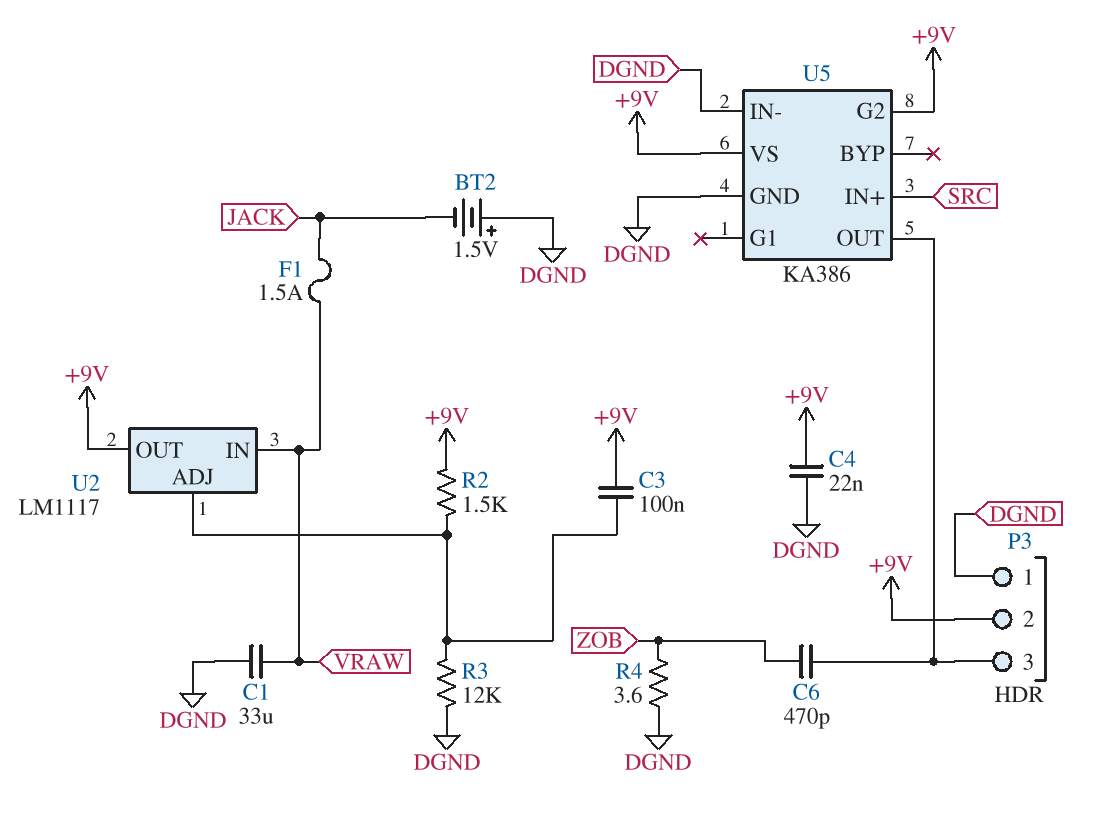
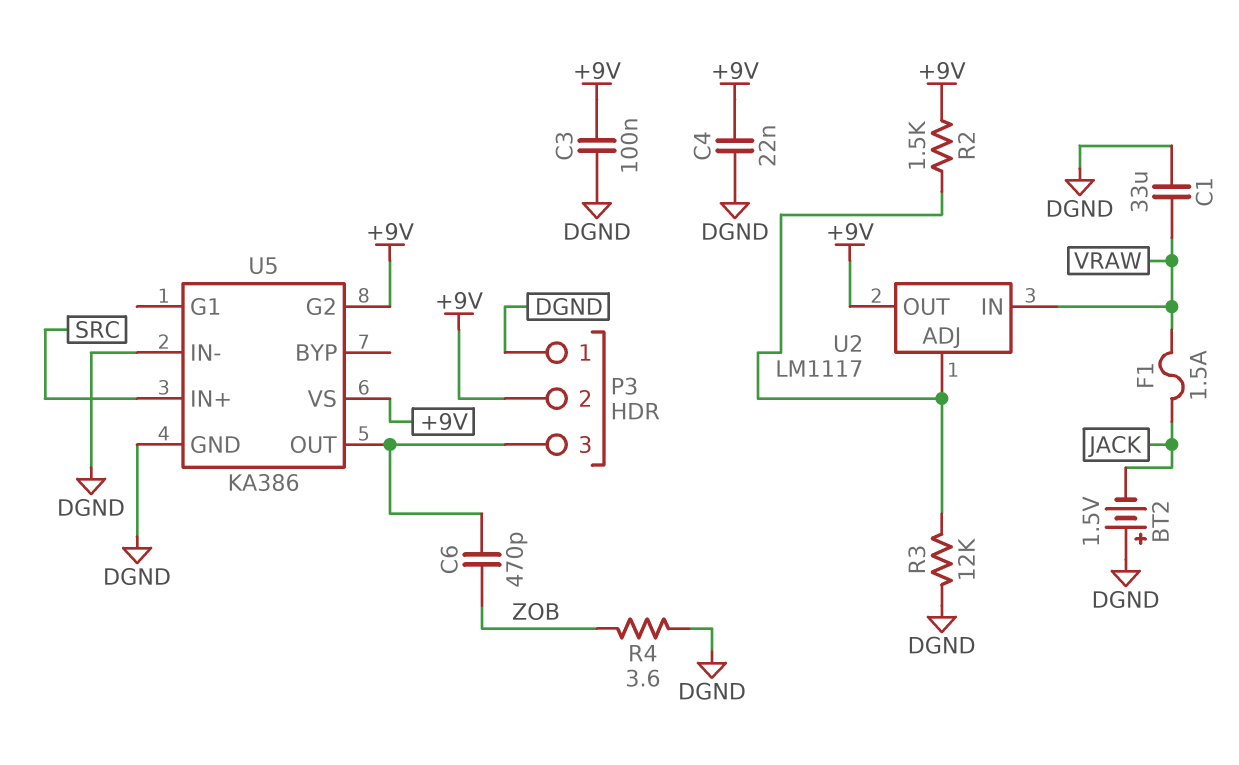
C3: 100nF (+9V, U2/ADJ) -> 100nF (+9V, DGND)

